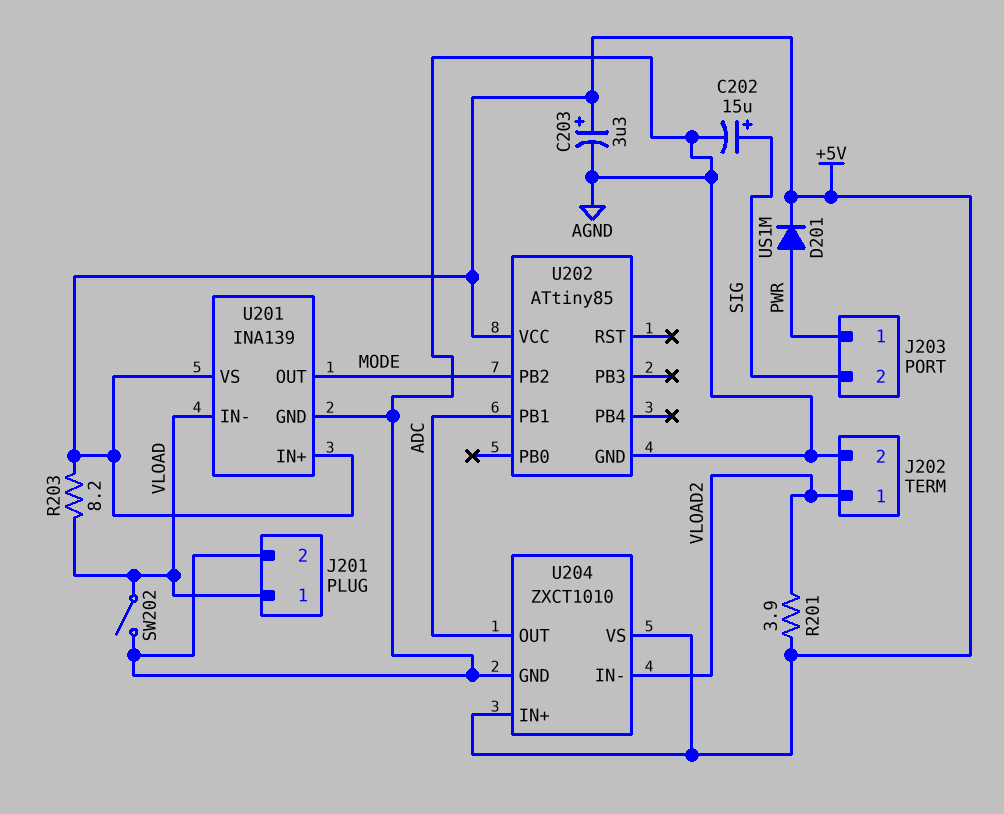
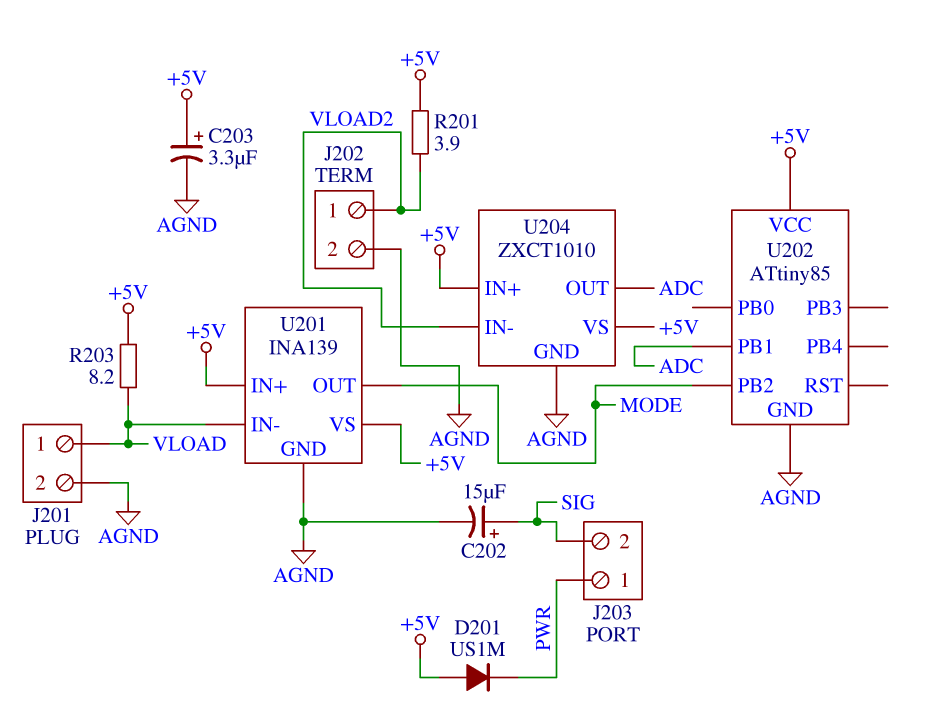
D201: diode US1M (A PWR, K +5V) -> diode US1M (A +5V, K PWR)
SW202: switch (AGND, VLOAD) -> none

